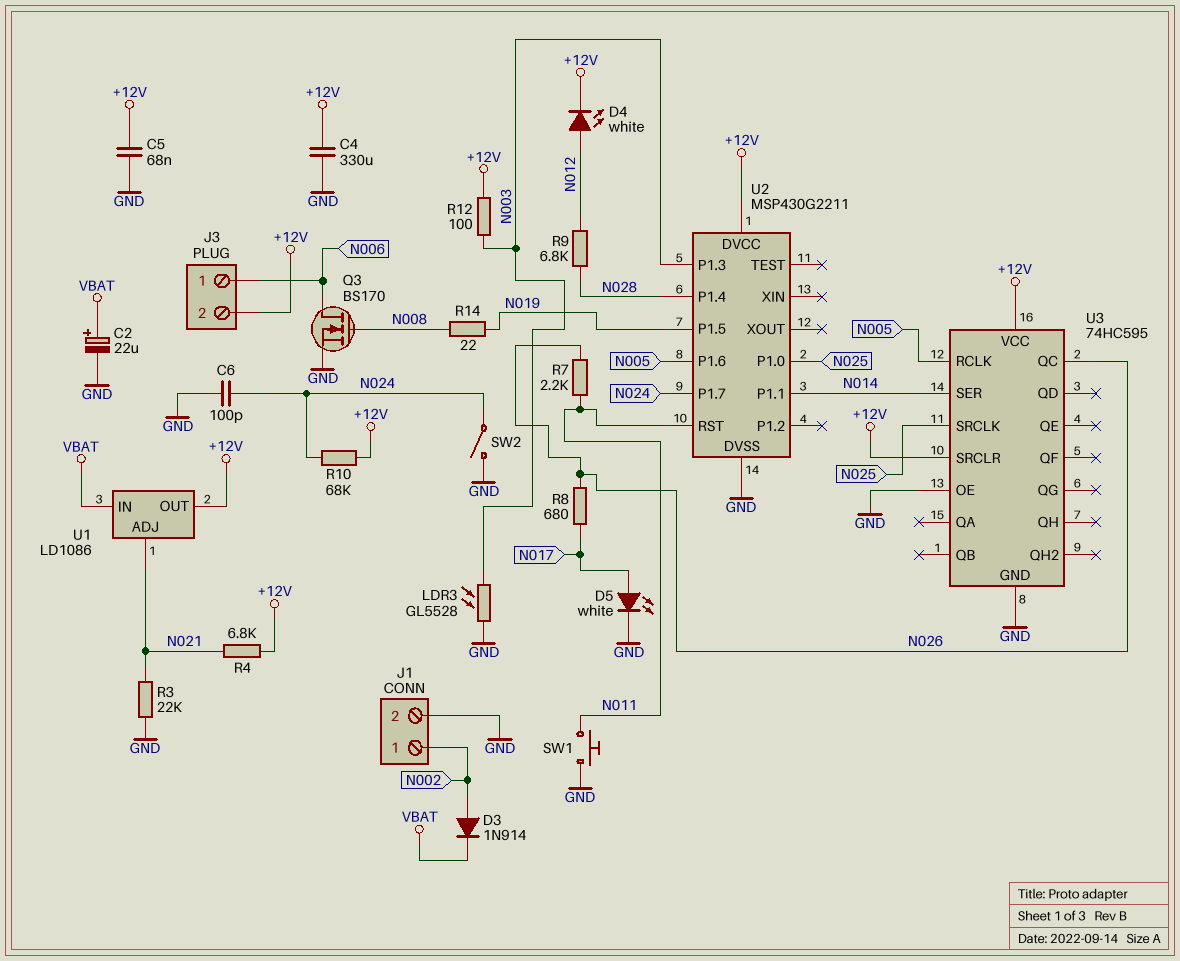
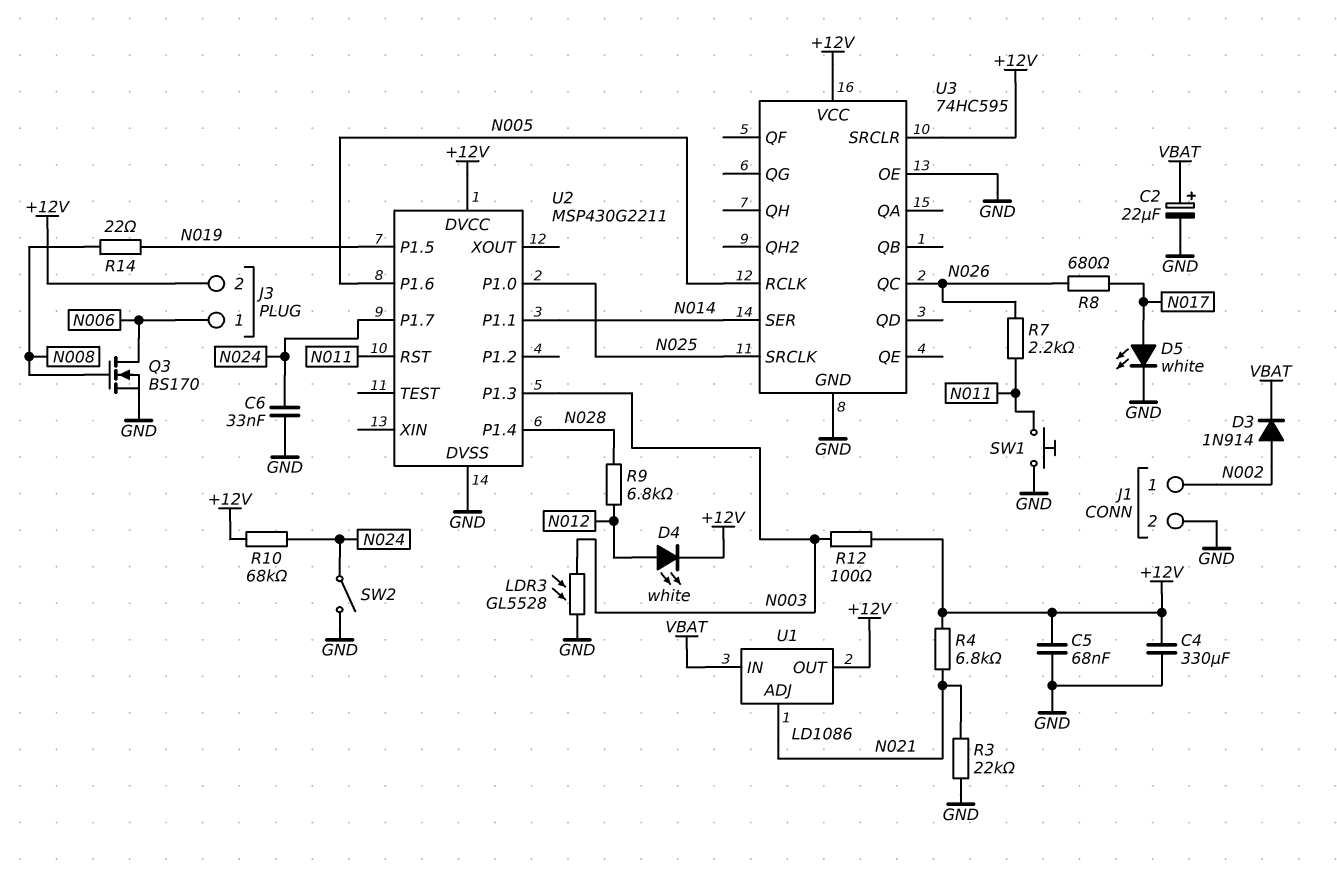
C6: 100pF (GND, N024) -> 33nF (GND, N024)

